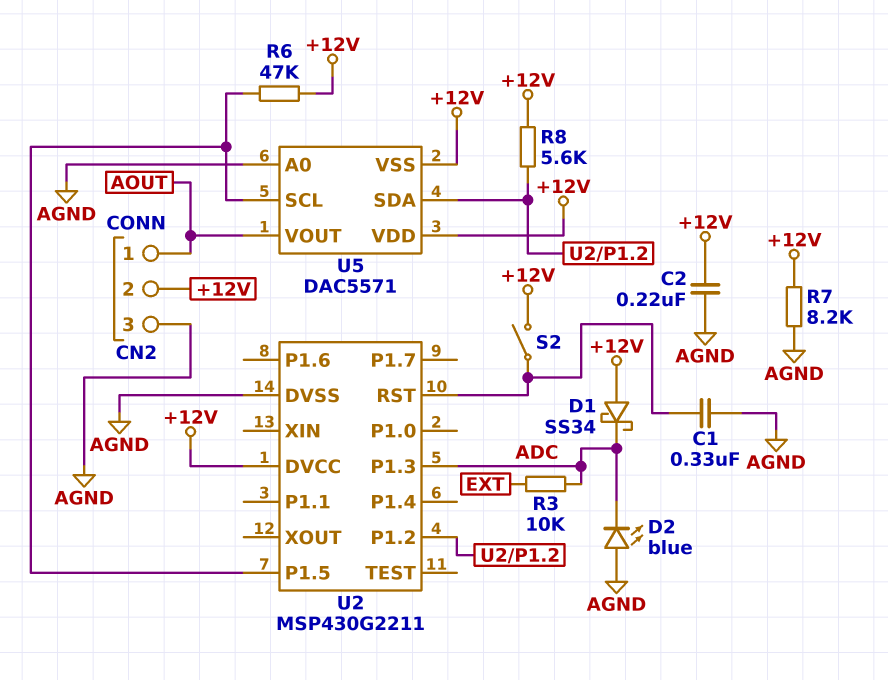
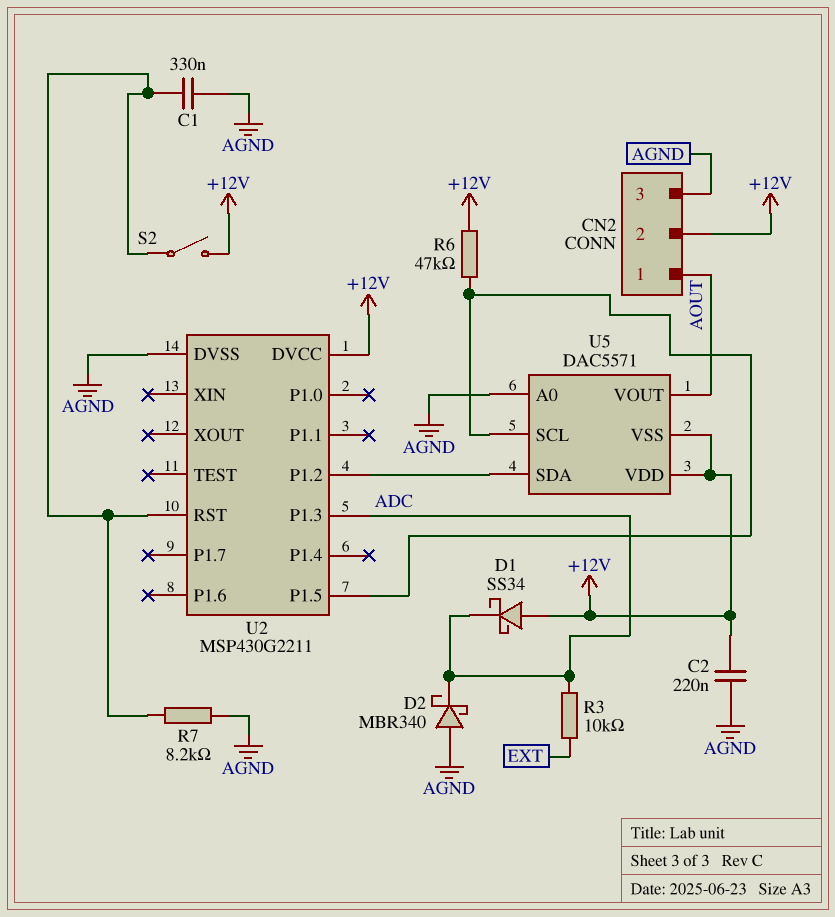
D2: LED blue (A AGND, K ADC) -> schottky MBR340 (A AGND, K ADC)
R7: 8.2k (+12V, AGND) -> 8.2k (AGND, U2/RST)
R8: 5.6k (+12V, U2/P1.2) -> none

